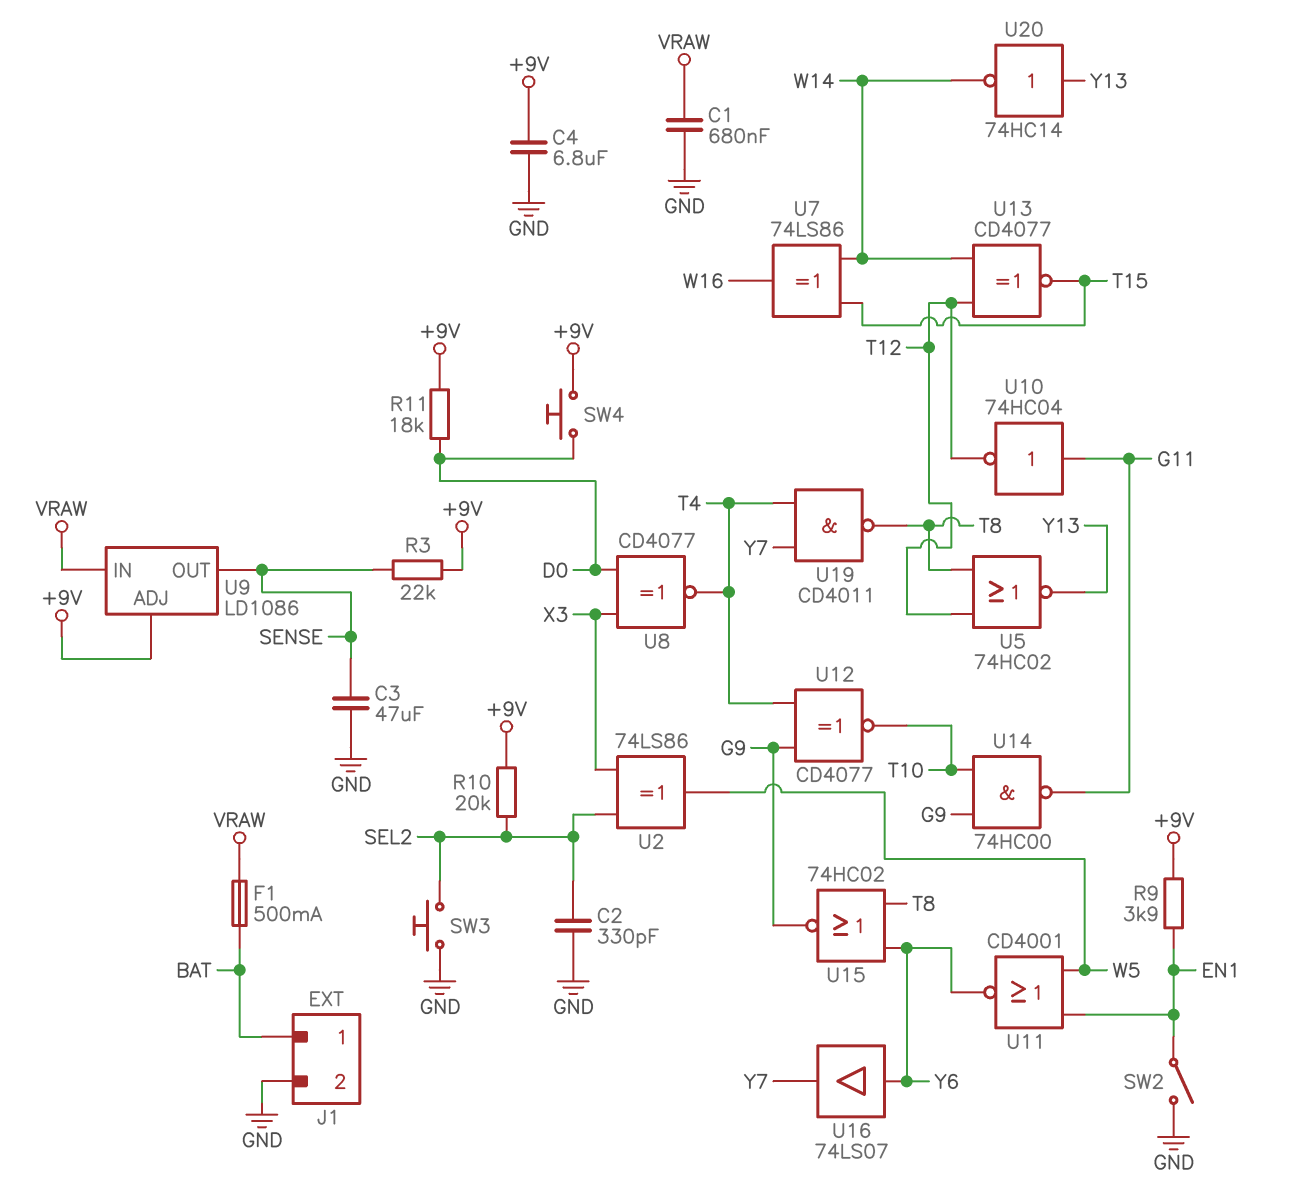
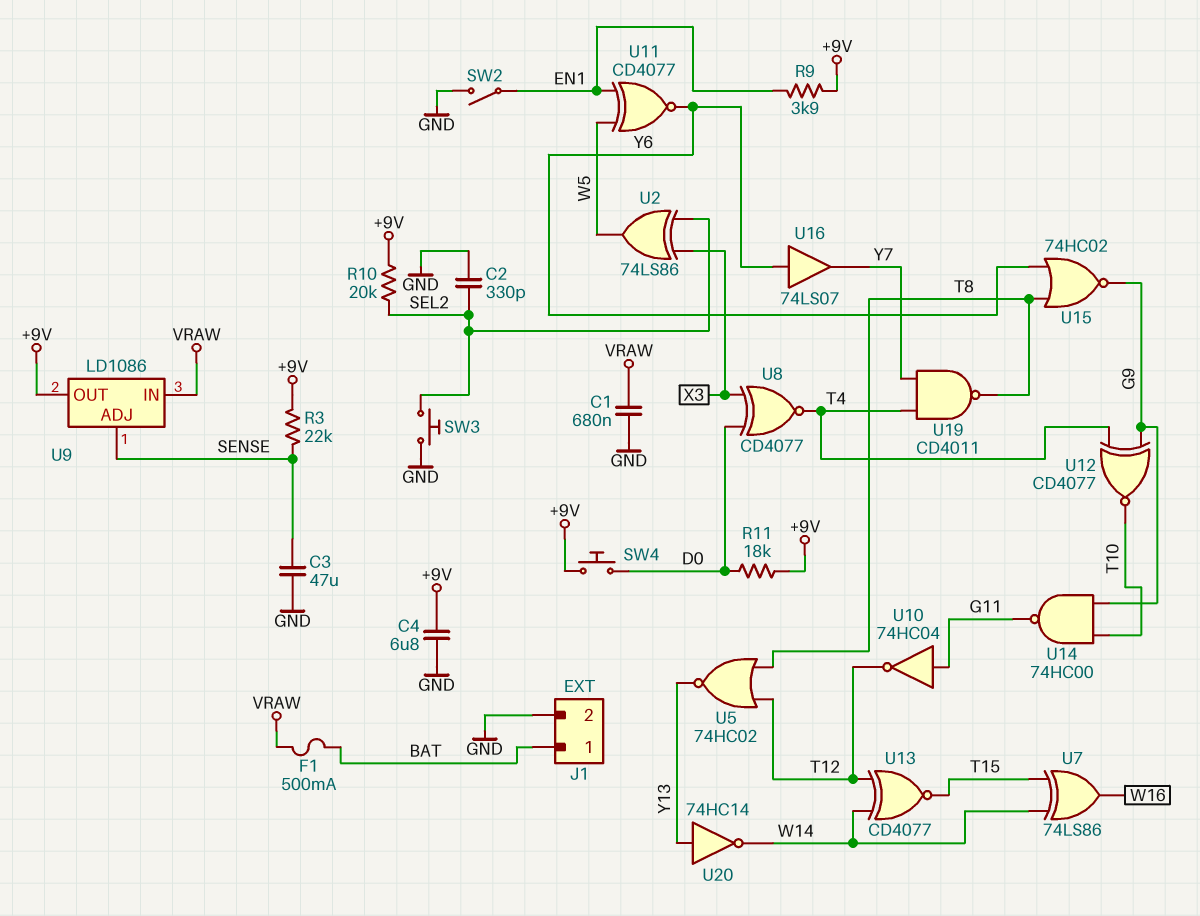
U9 pin ADJ: +9V -> SENSE
U9 pin OUT: SENSE -> +9V
U11: NOR CD4001 (in EN1, in W5, out Y6) -> XNOR CD4077 (in EN1, in W5, out Y6)

